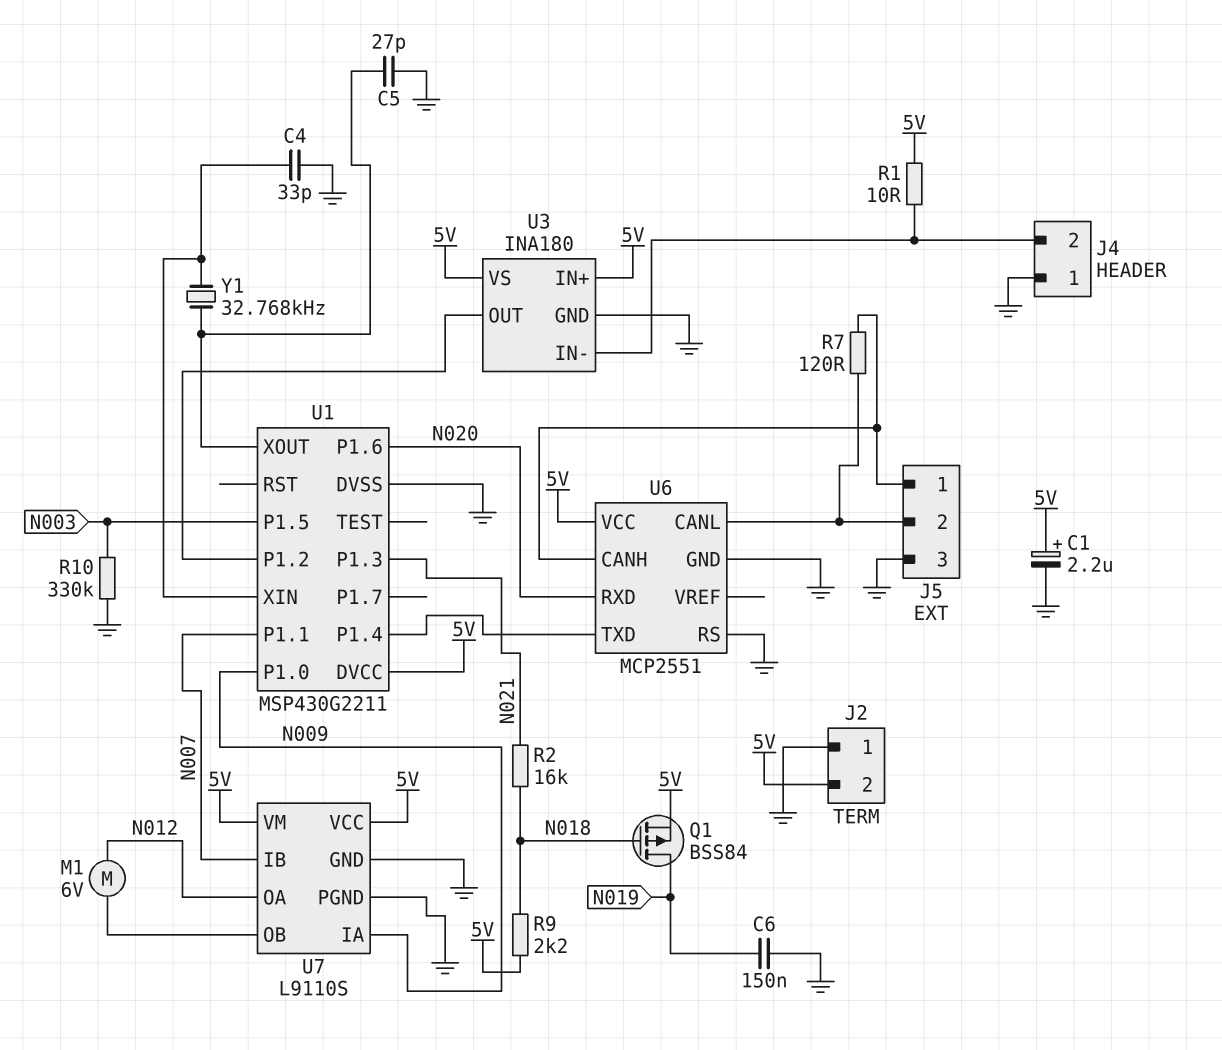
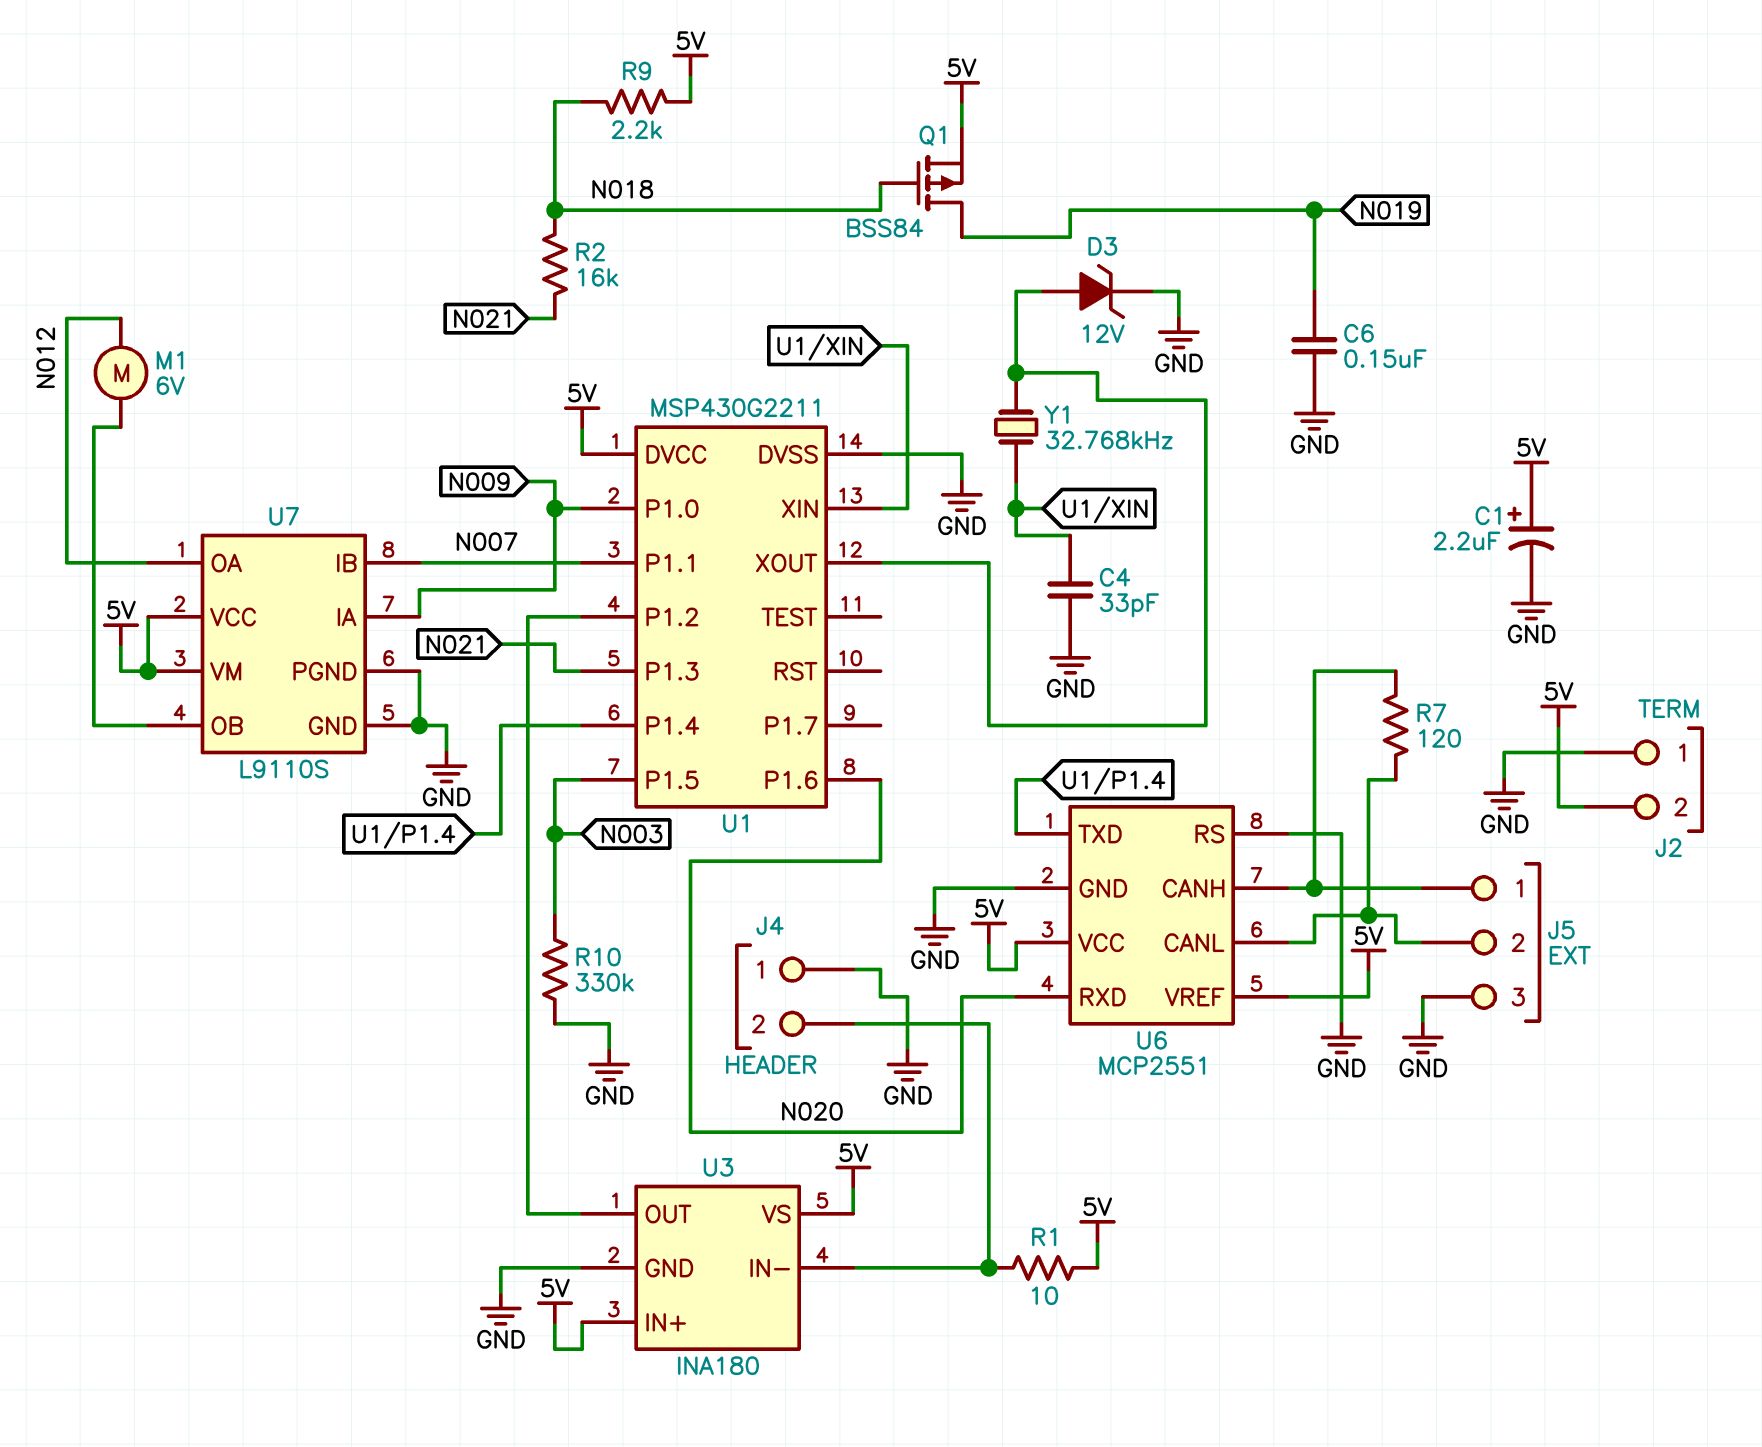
C5: 27pF (GND, U1/XOUT) -> none
D3: none -> zener 12V (A U1/XOUT, K GND)
U6 pin VREF: none -> 5V

